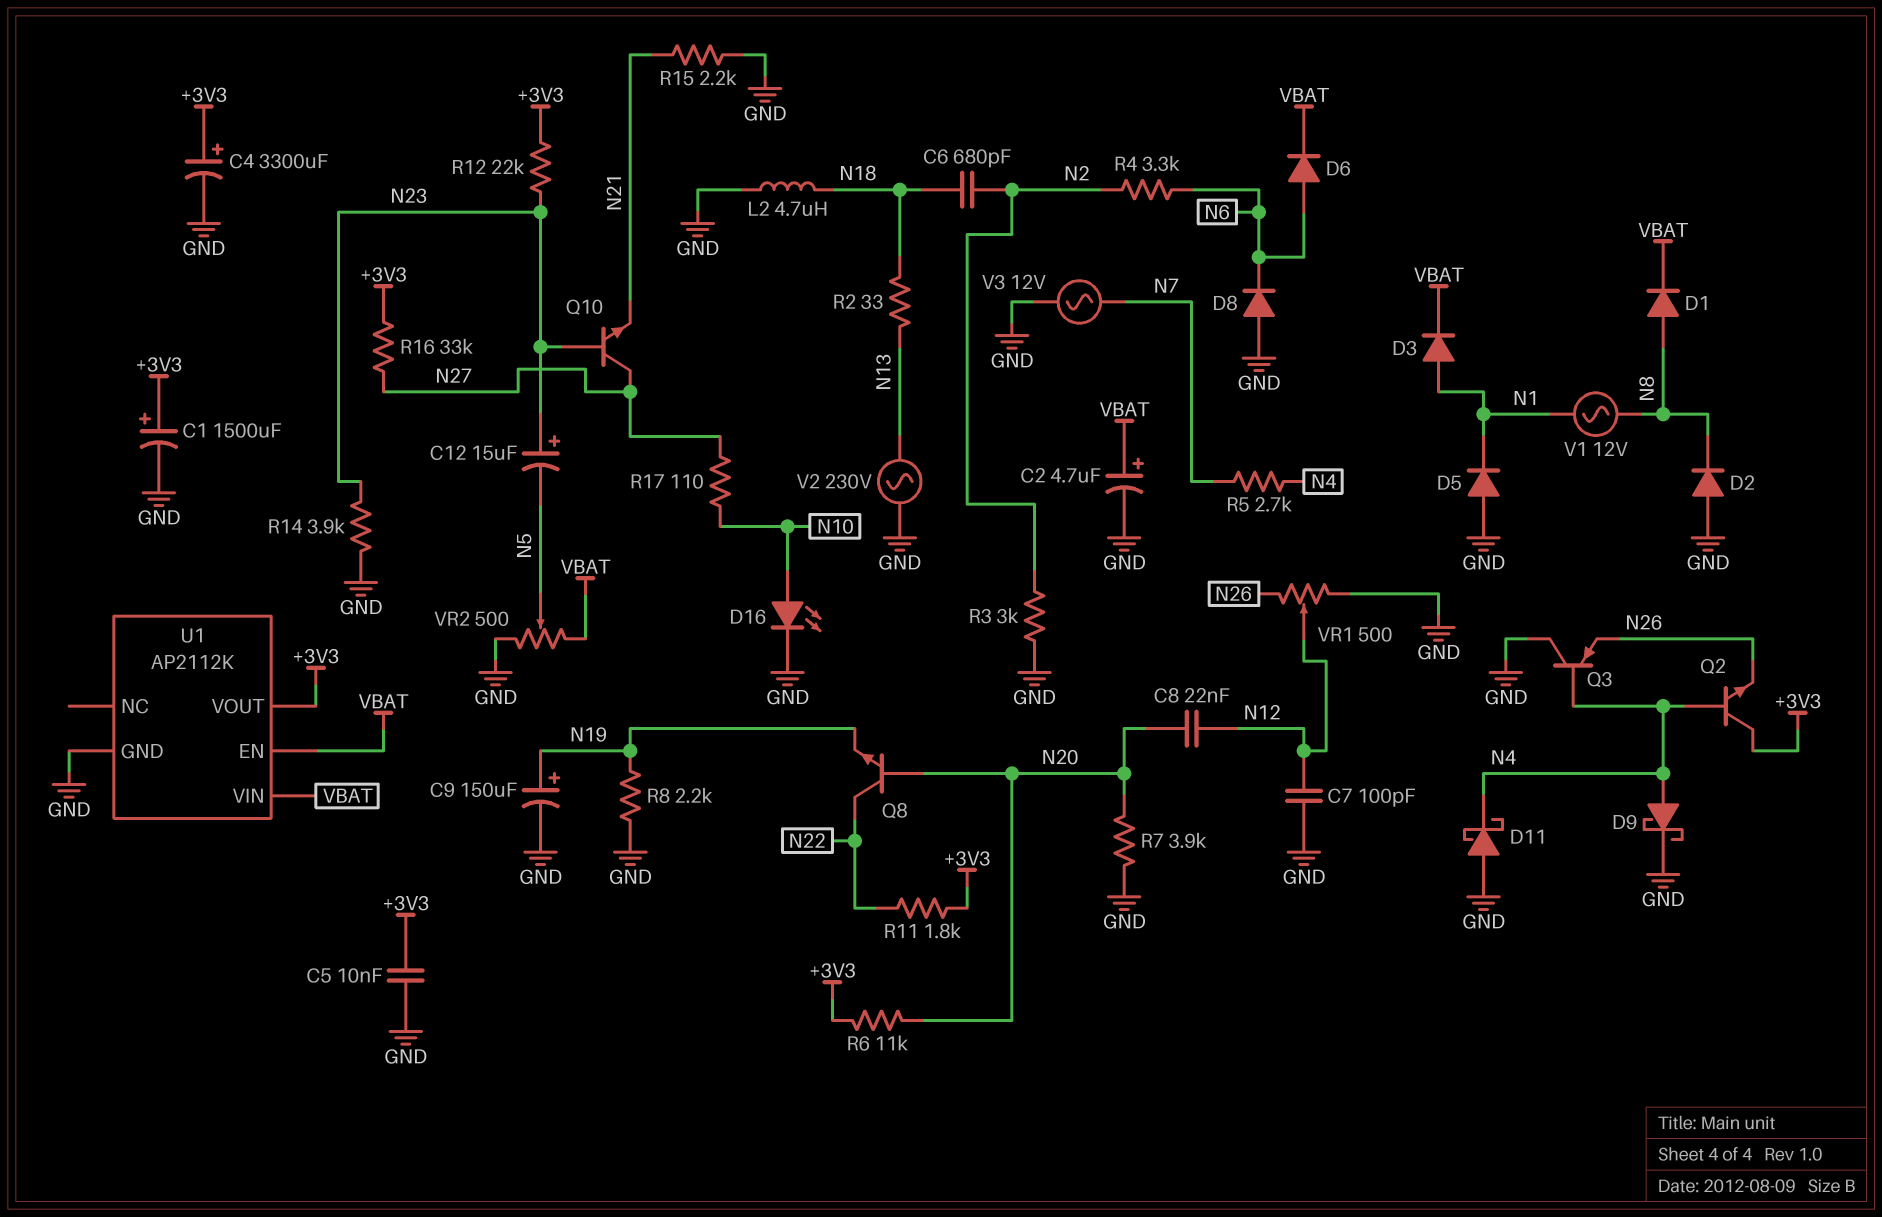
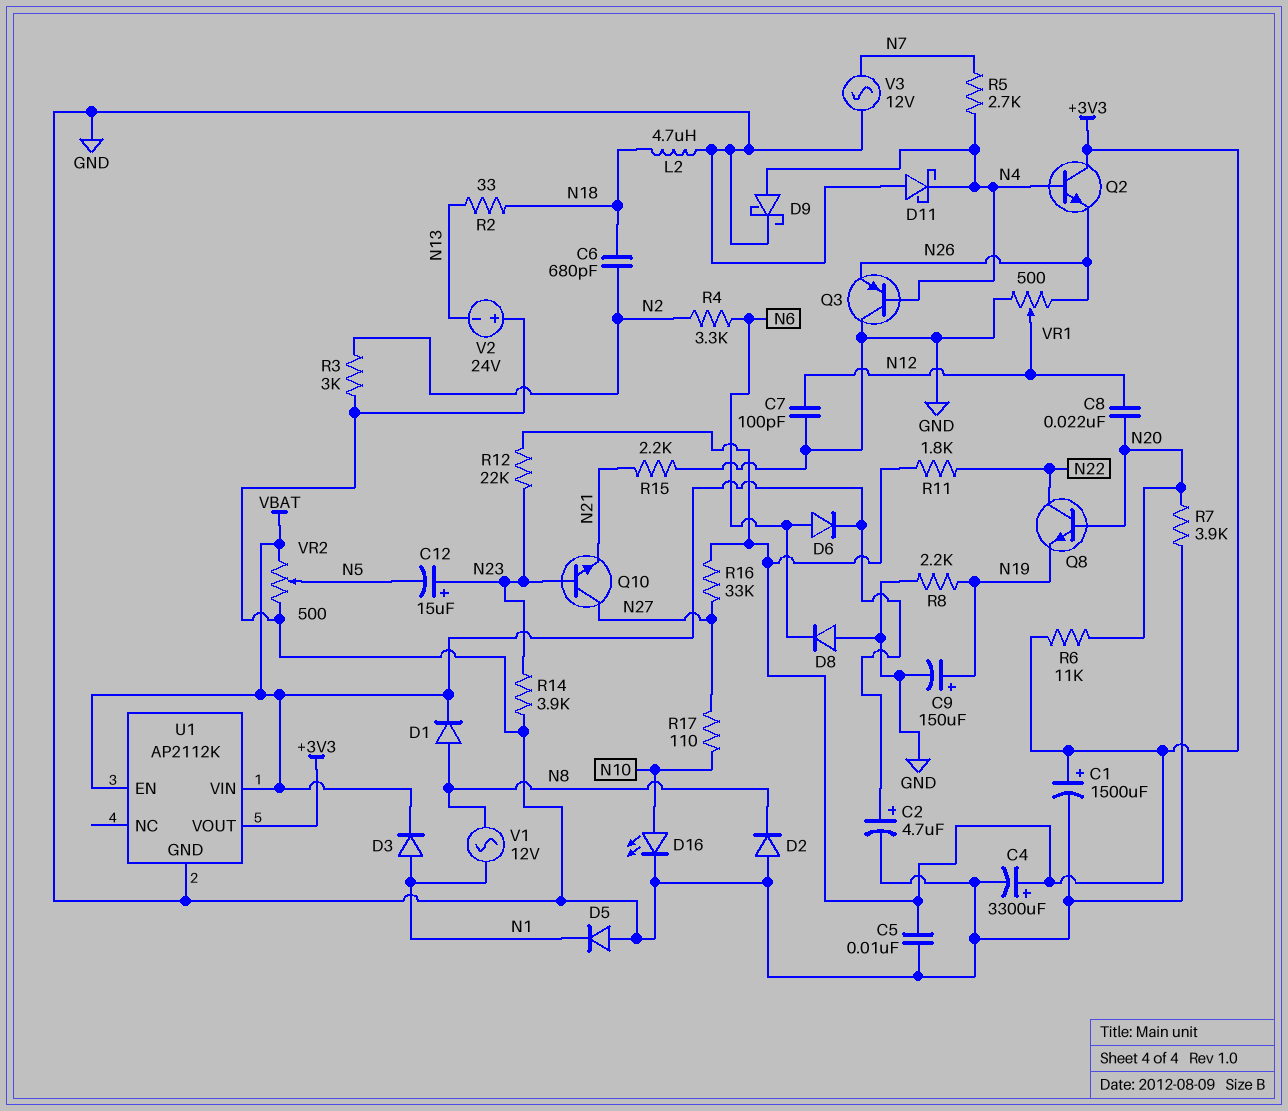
V2: AC 230V (GND, N13) -> 24V (plus GND, minus N13)

